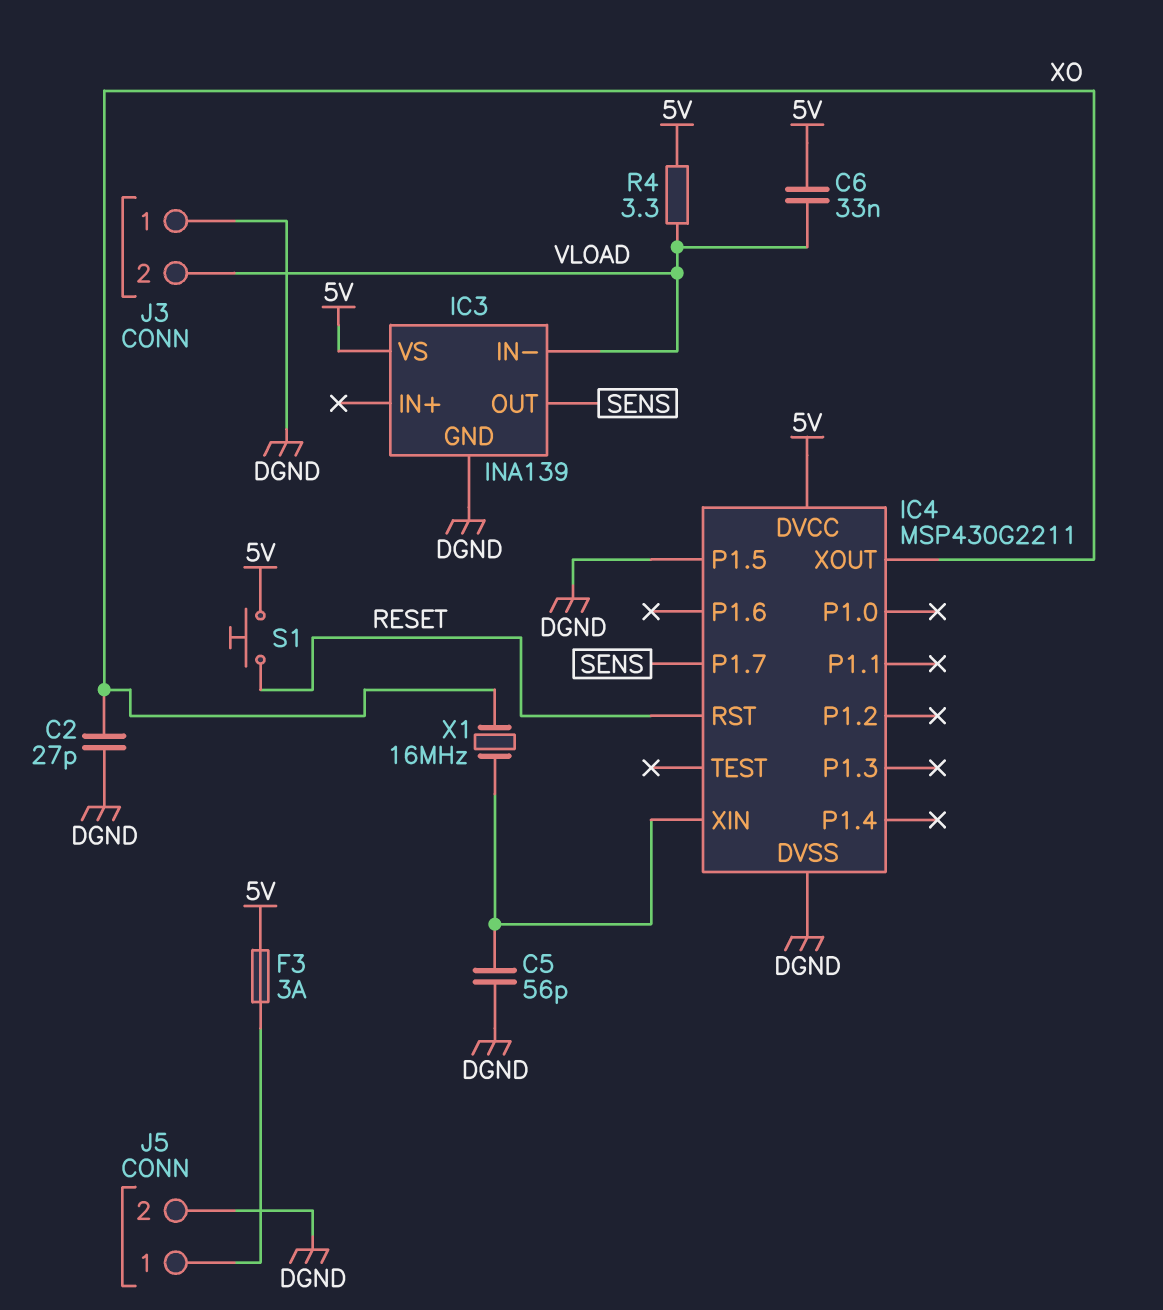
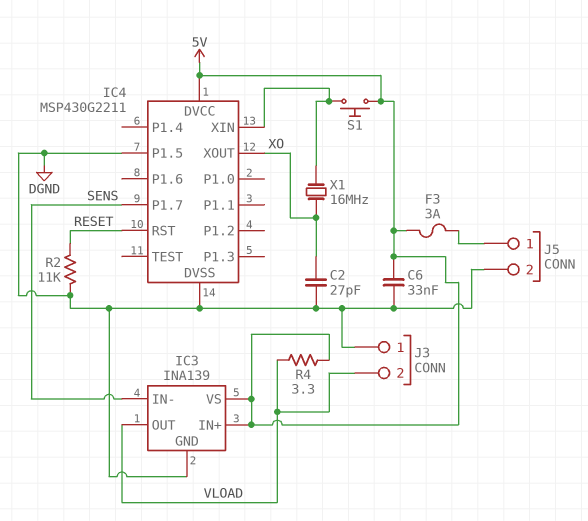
C5: 56pF (DGND, IC4/XIN) -> none
C6: 33nF (5V, VLOAD) -> 33nF (5V, DGND)
IC3 pin IN+: none -> 5V
IC3 pin IN-: VLOAD -> SENS
IC3 pin OUT: SENS -> VLOAD
R2: none -> 11k (DGND, RESET)
S1: button (5V, RESET) -> button (5V, IC4/XIN)

